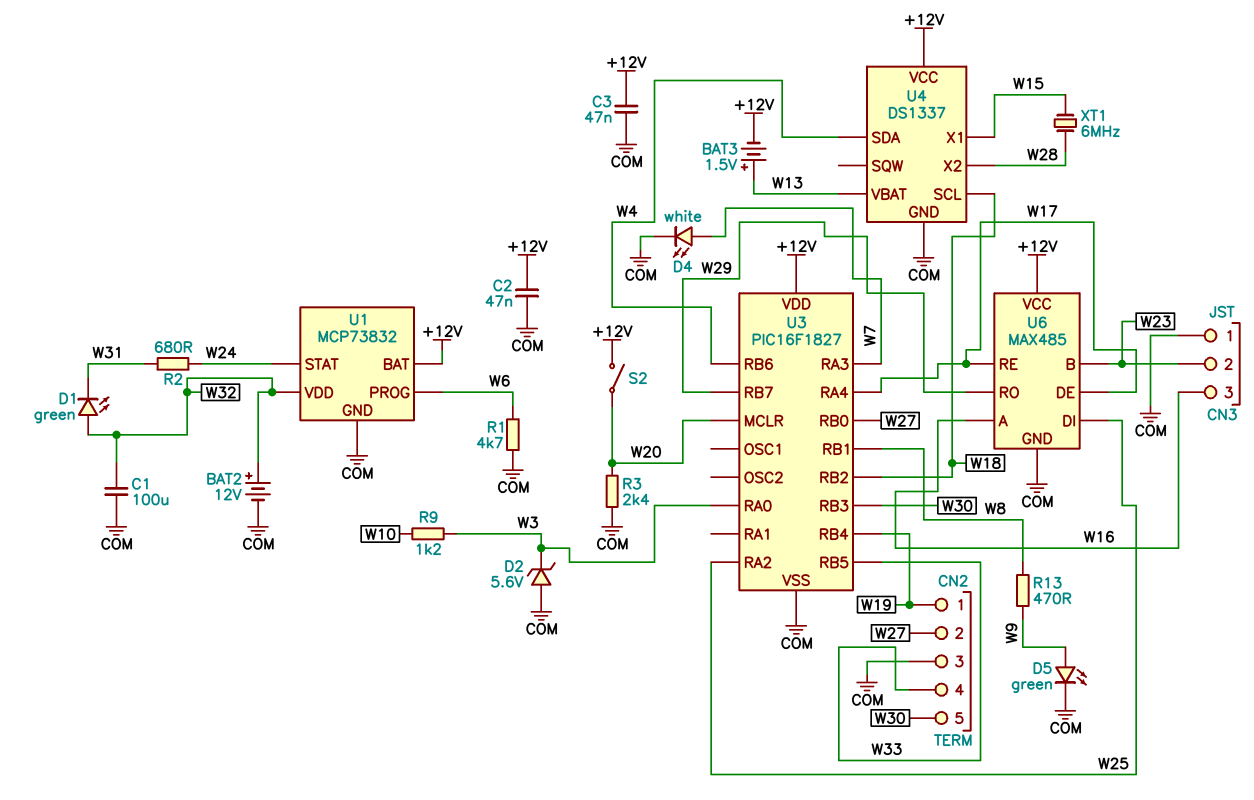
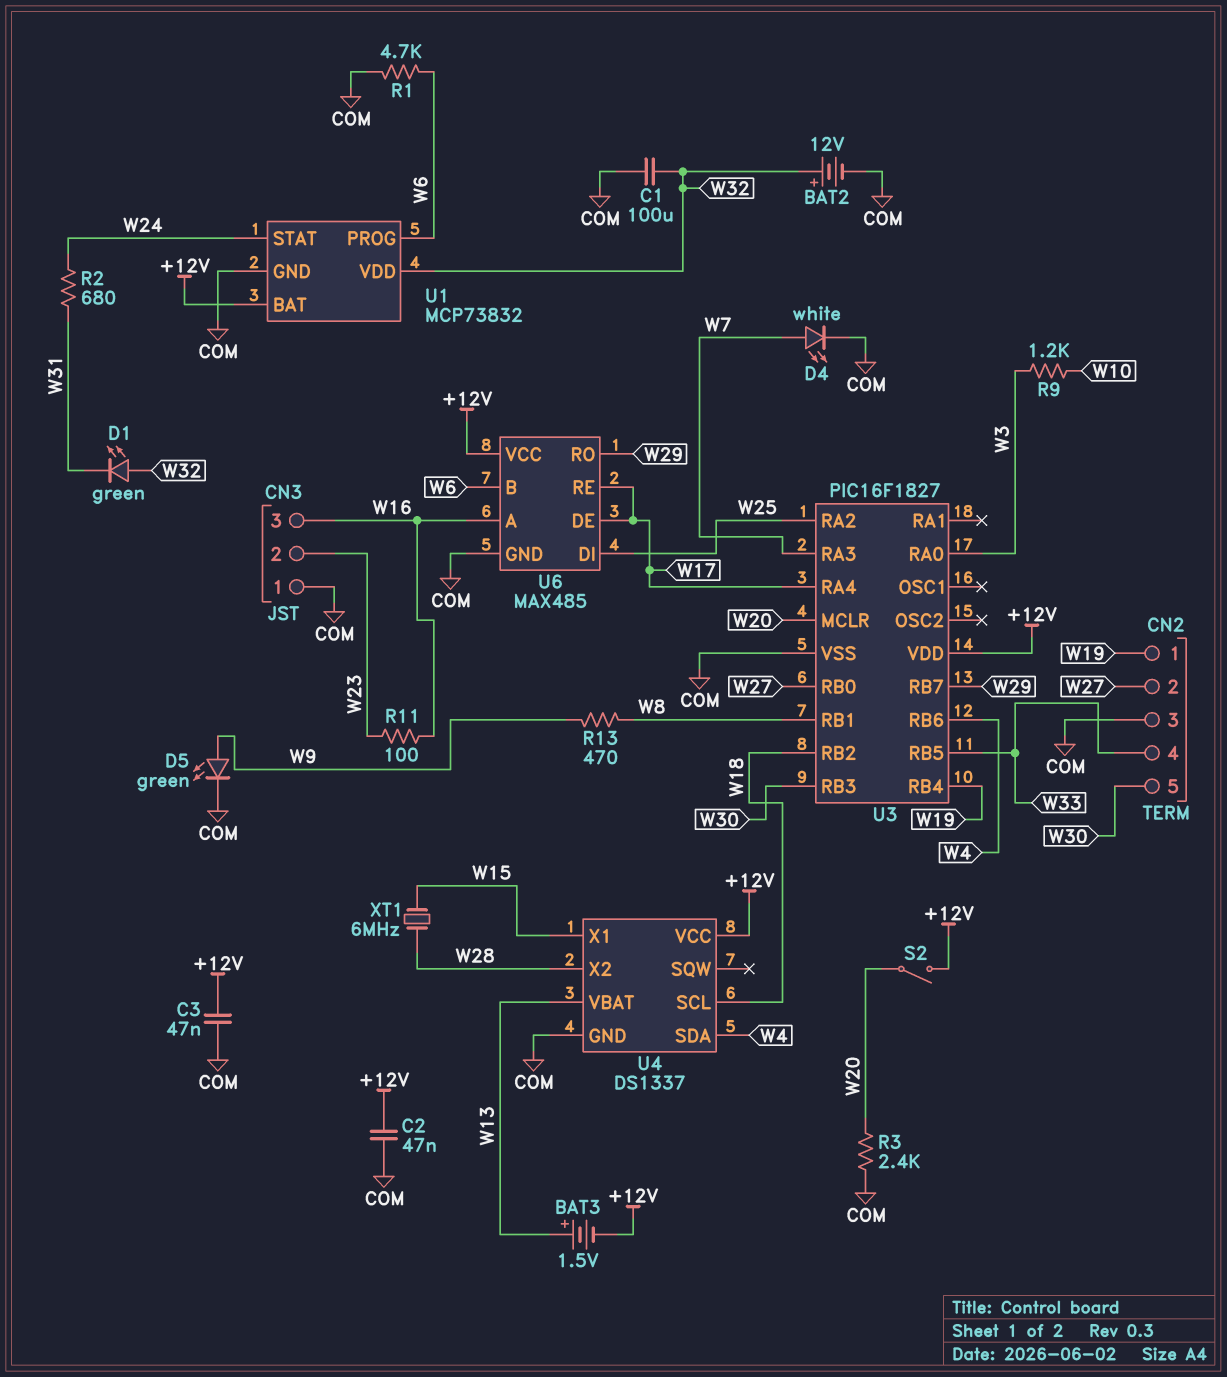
D2: zener 5.6V (A COM, K W3) -> none
R11: none -> 100 (W16, W23)
U6 pin B: W23 -> W6

